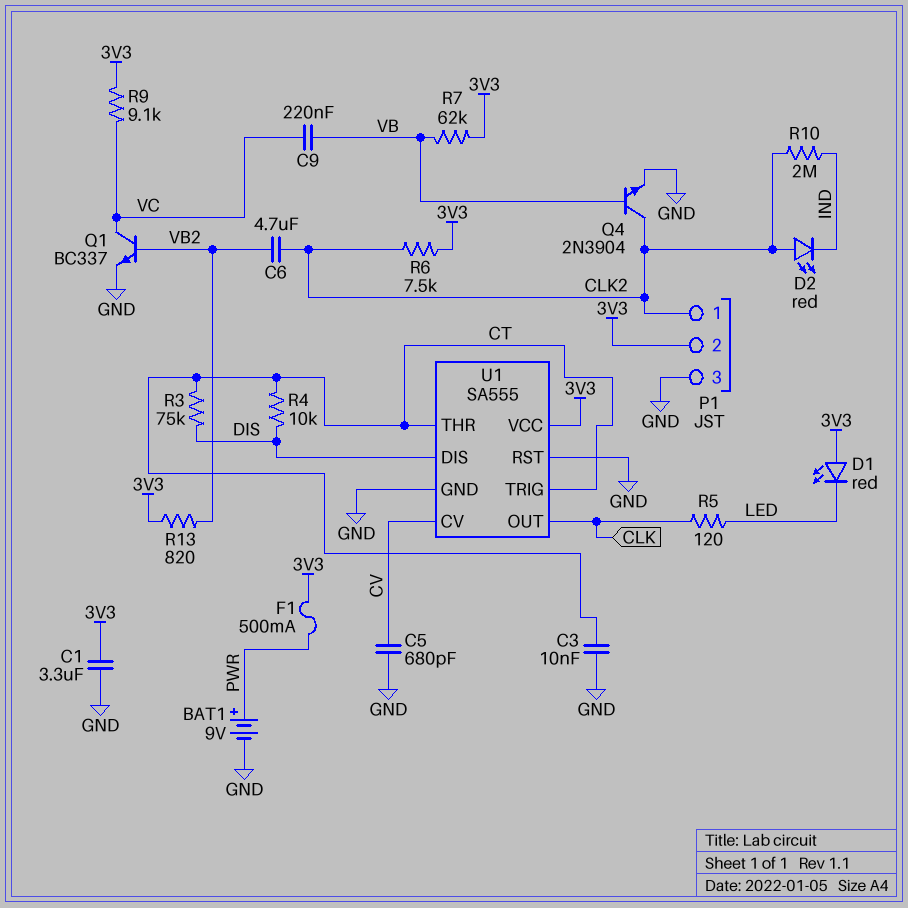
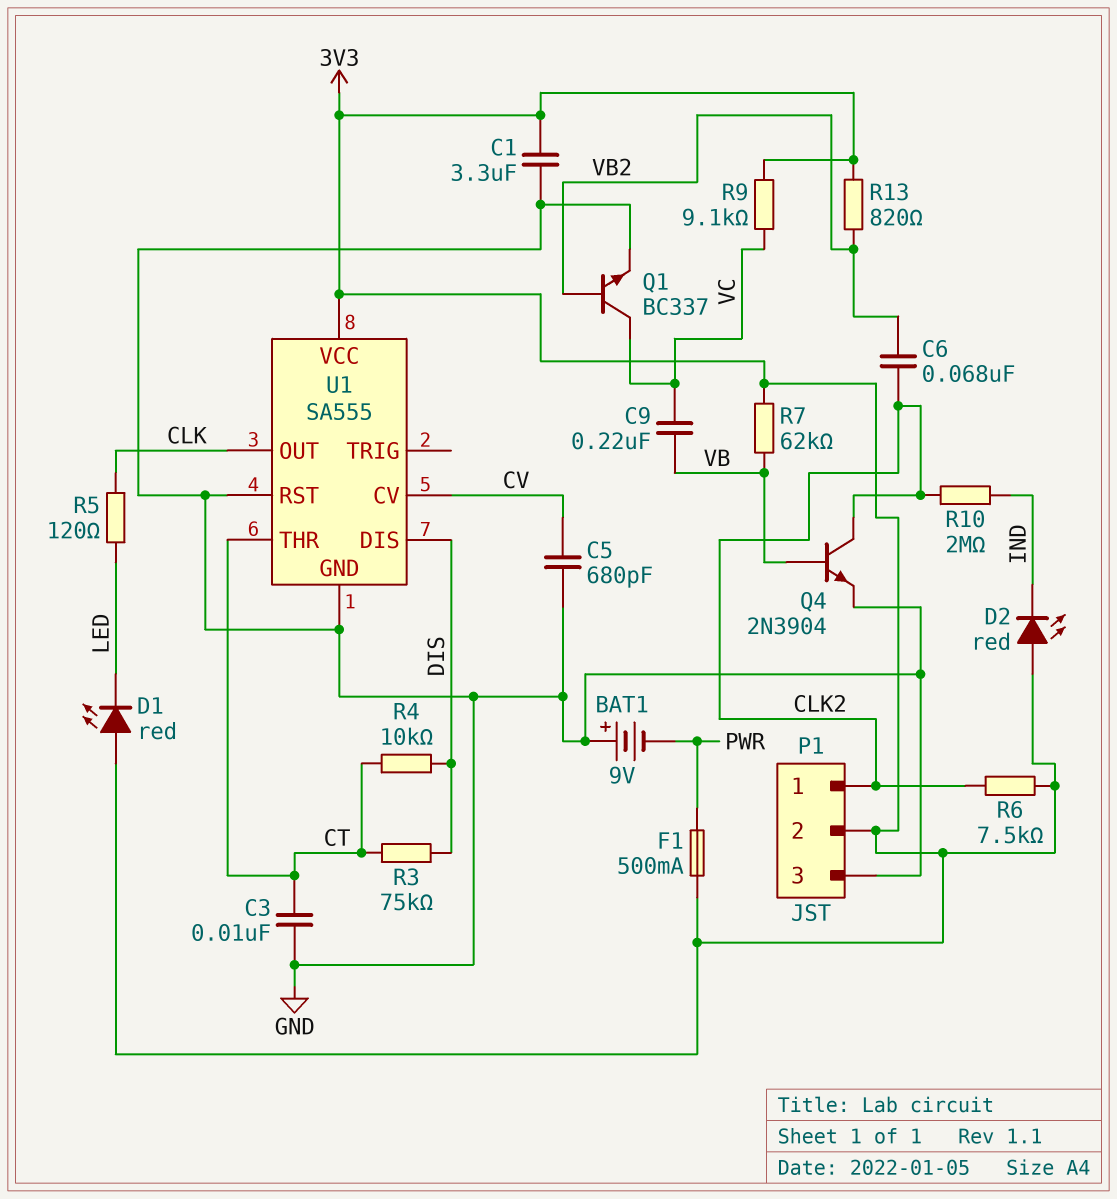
BAT1: 9V (plus PWR, minus GND) -> 9V (plus GND, minus PWR)
C6: 4.7uF (CLK2, VB2) -> 68nF (CLK2, VB2)
D2: LED red (A CLK2, K IND) -> LED red (A 3V3, K IND)
U1 pin TRIG: CT -> none

